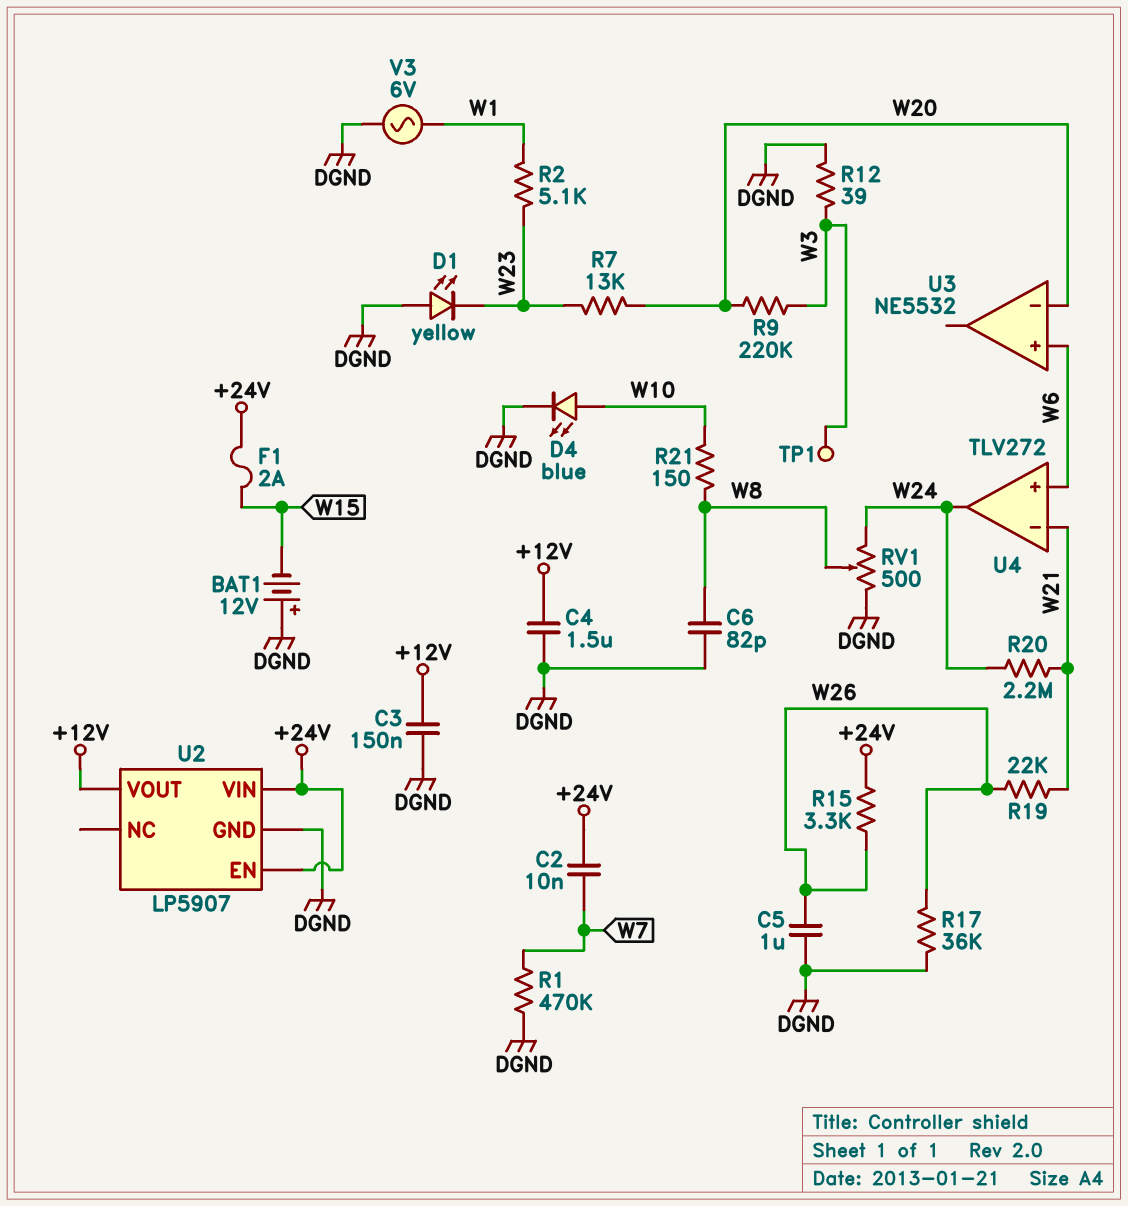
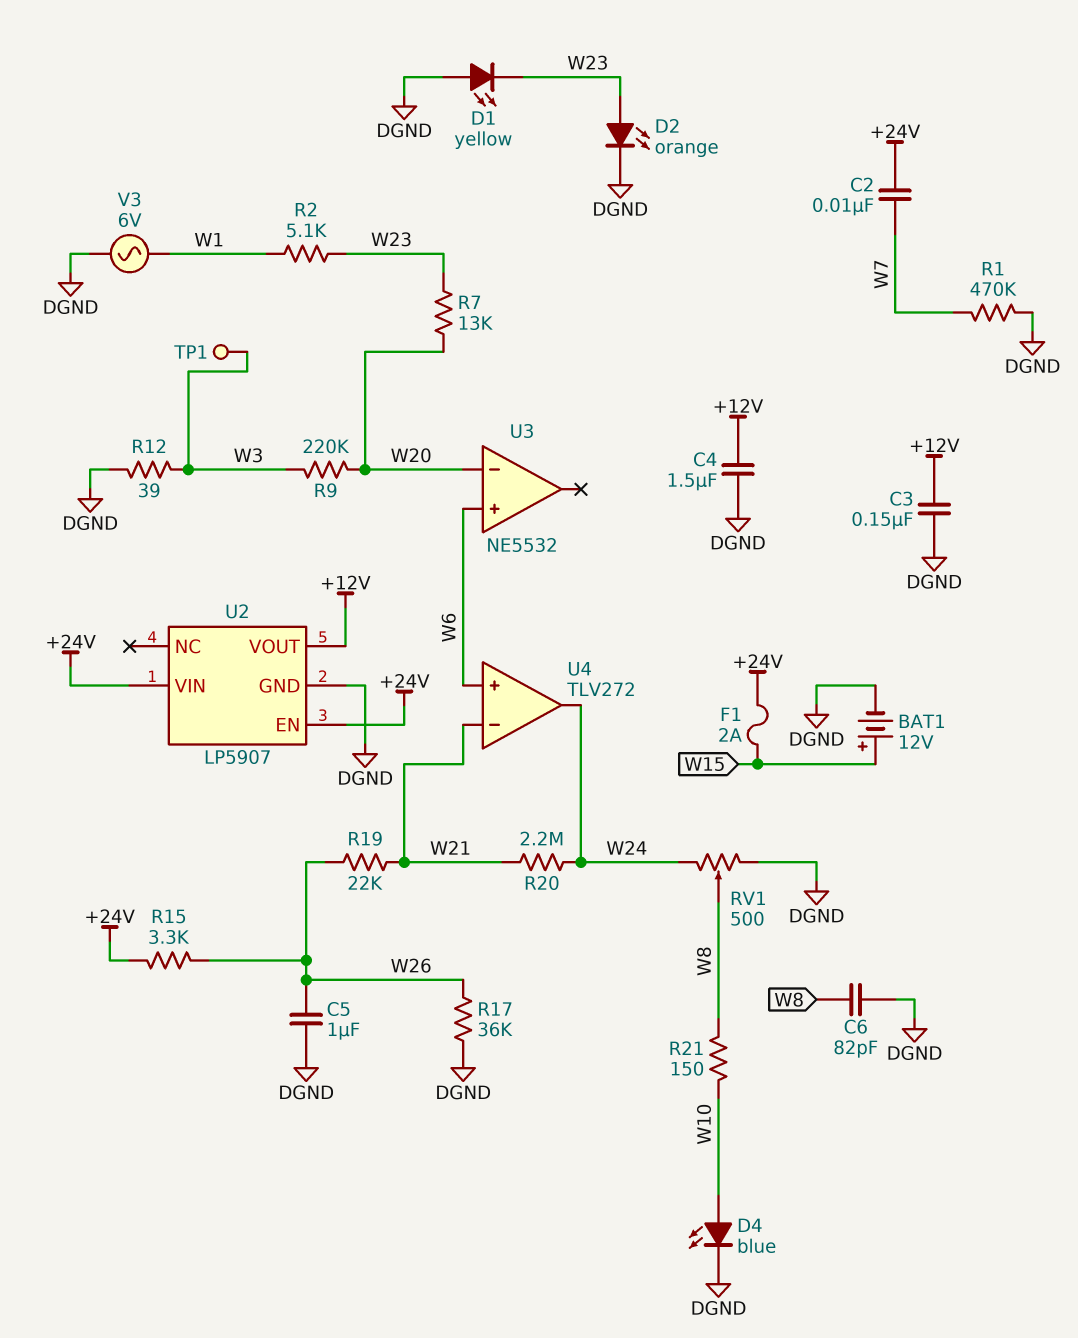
BAT1: 12V (plus DGND, minus W15) -> 12V (plus W15, minus DGND)
D2: none -> LED orange (A W23, K DGND)

